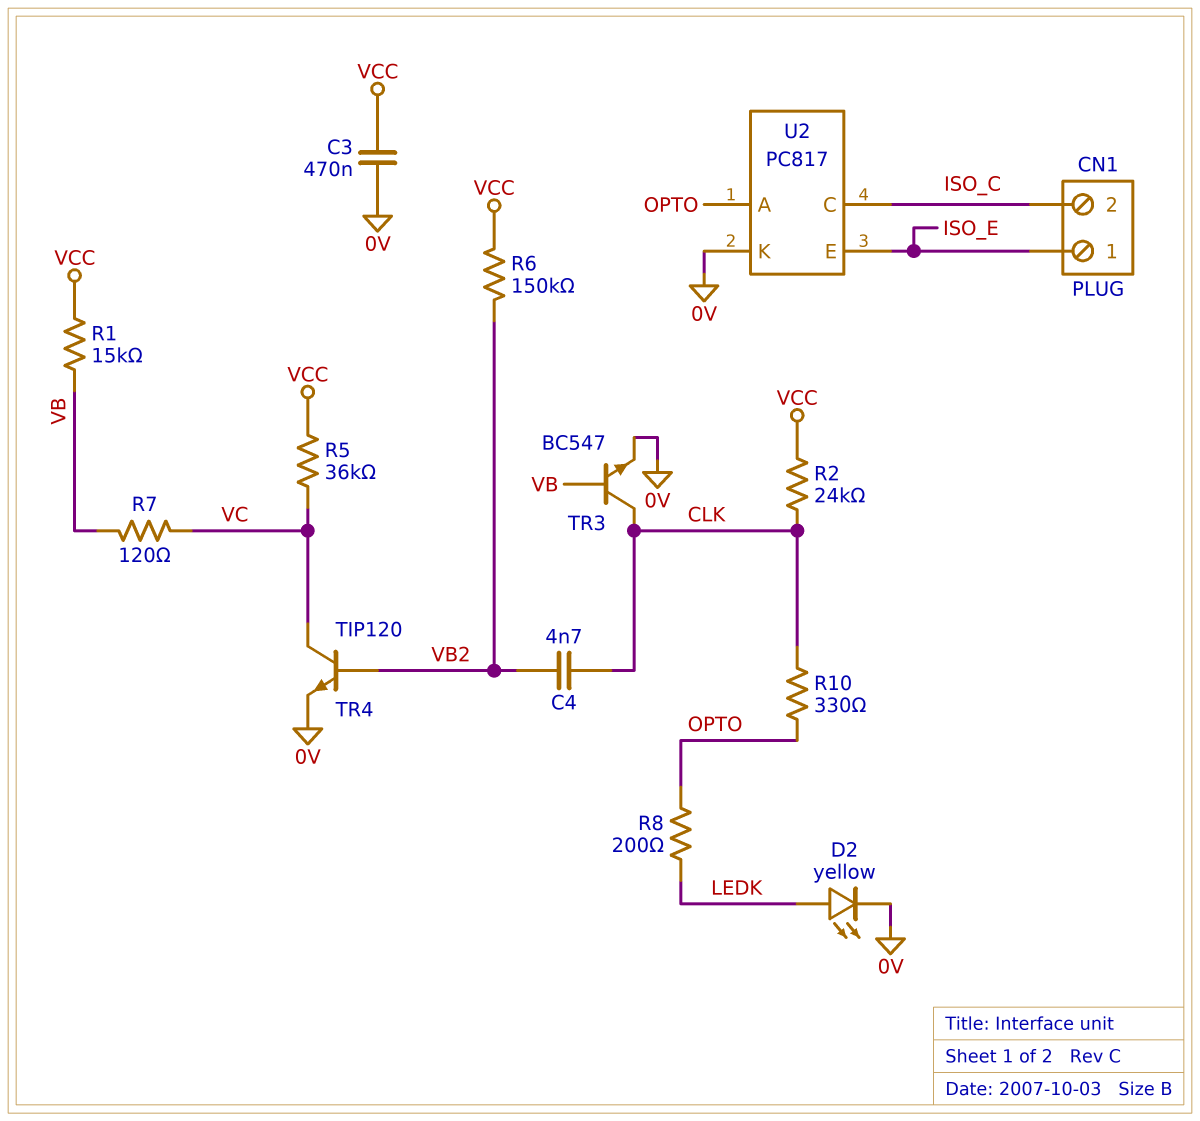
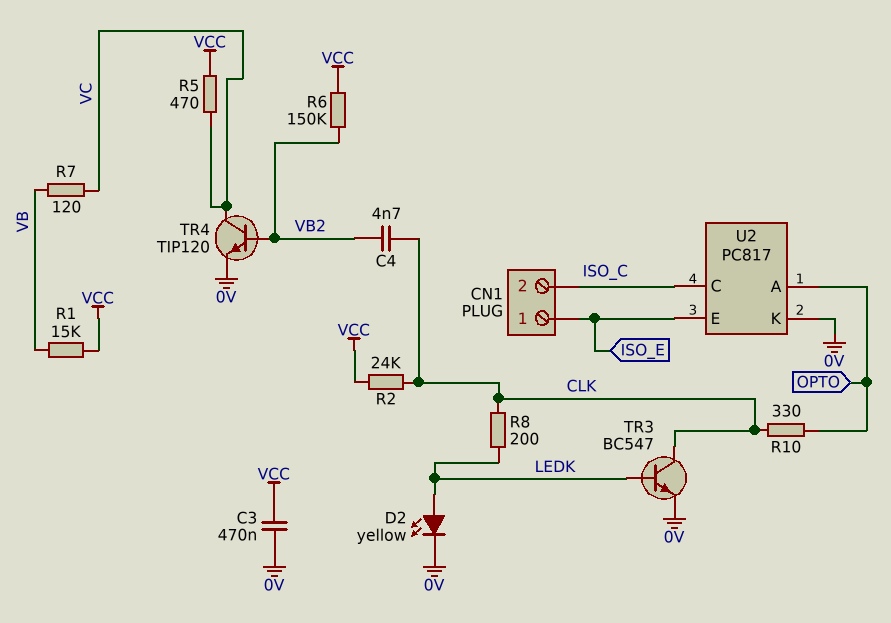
R5: 36k (VC, VCC) -> 470 (VC, VCC)
R8: 200 (LEDK, OPTO) -> 200 (CLK, LEDK)
TR3: NPN BC547 (B VB, C CLK, E 0V) -> NPN BC547 (B LEDK, C CLK, E 0V)

